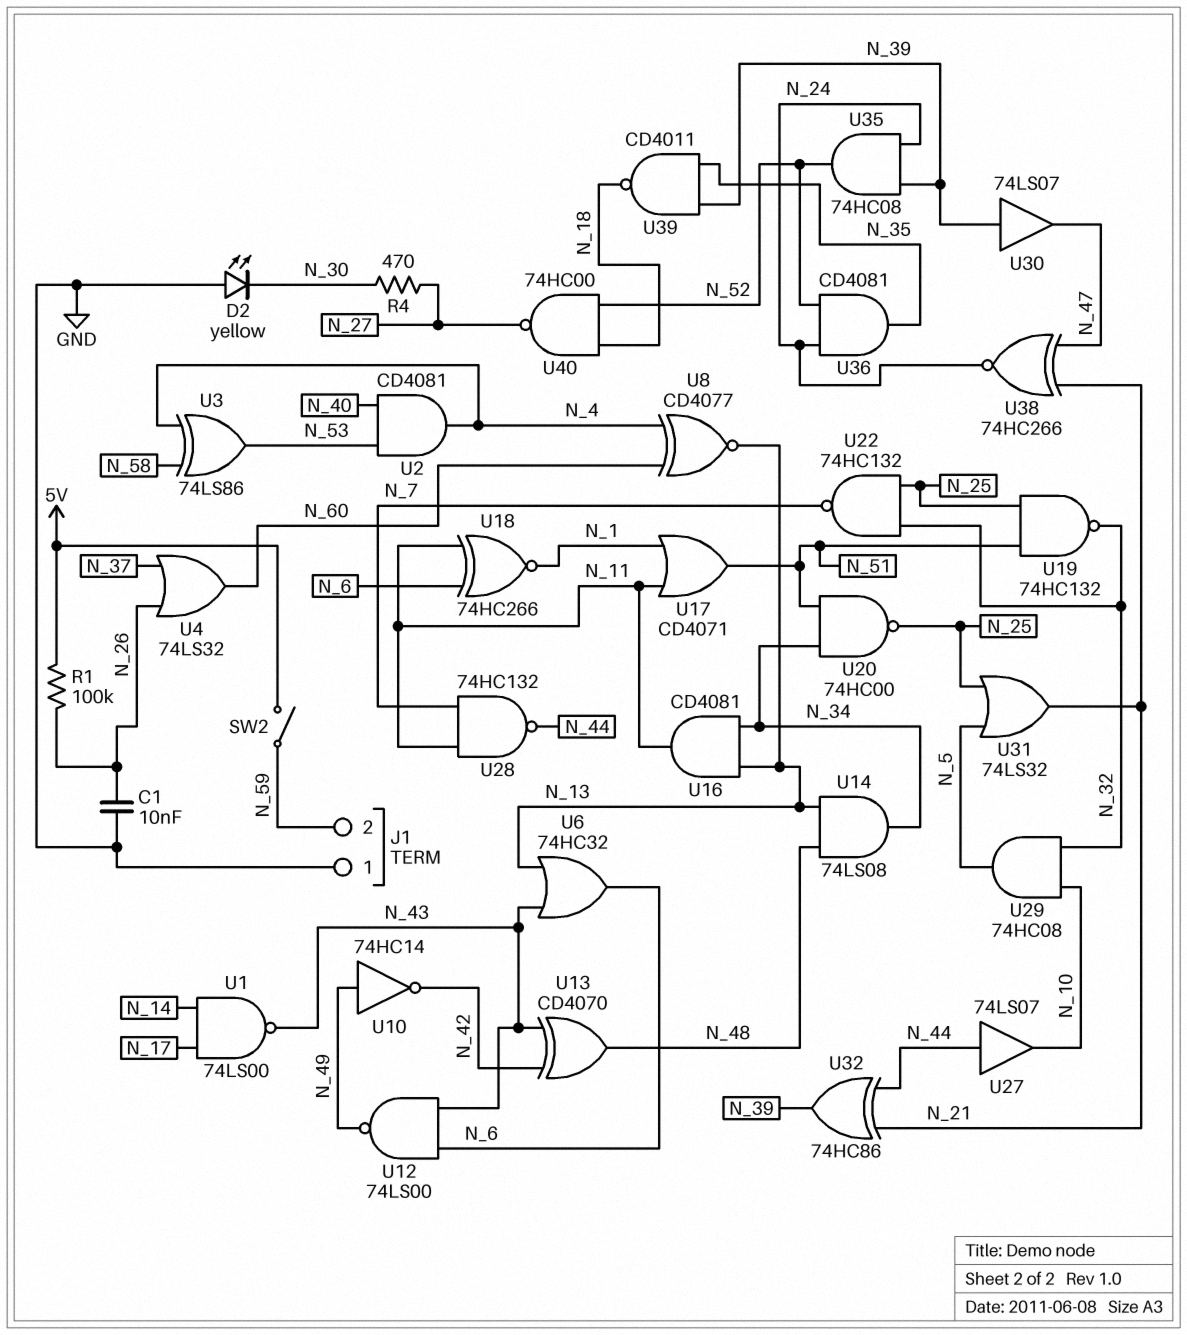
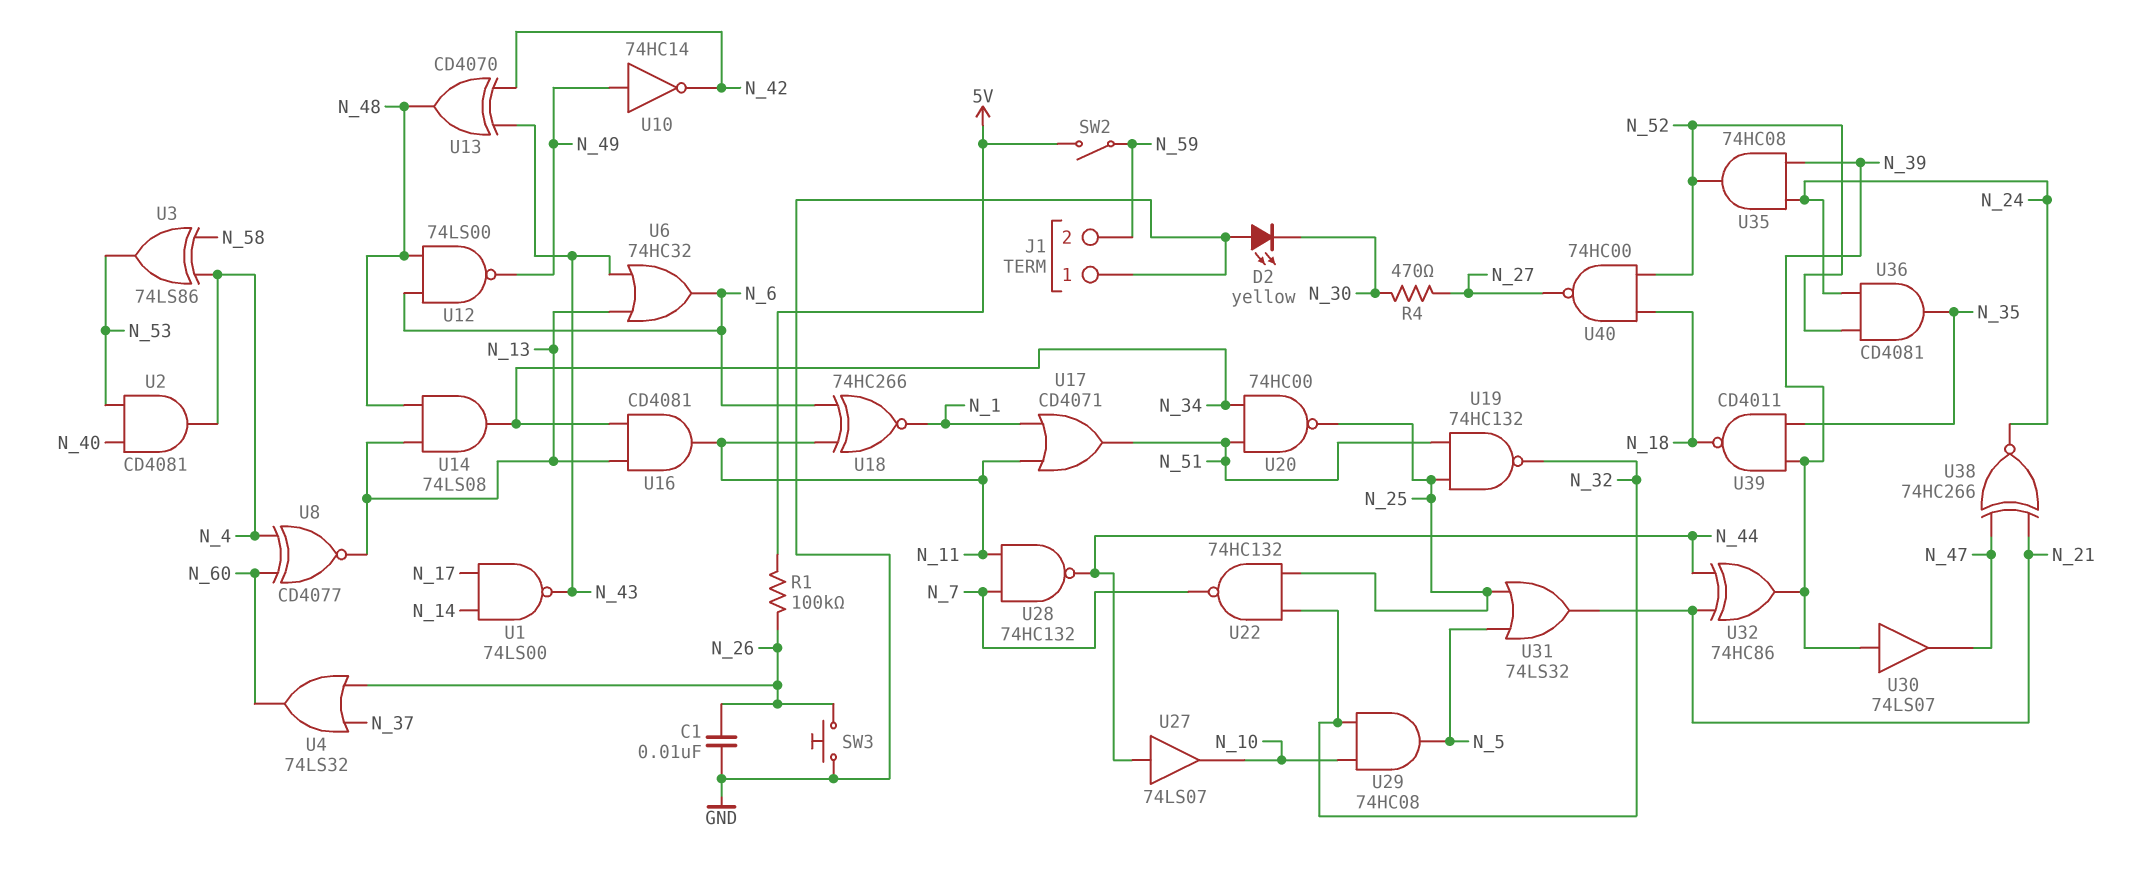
SW3: none -> button (GND, N_26)
U12: NAND 74LS00 (in N_6, in N_43, out N_49) -> NAND 74LS00 (in N_6, in N_48, out N_49)

